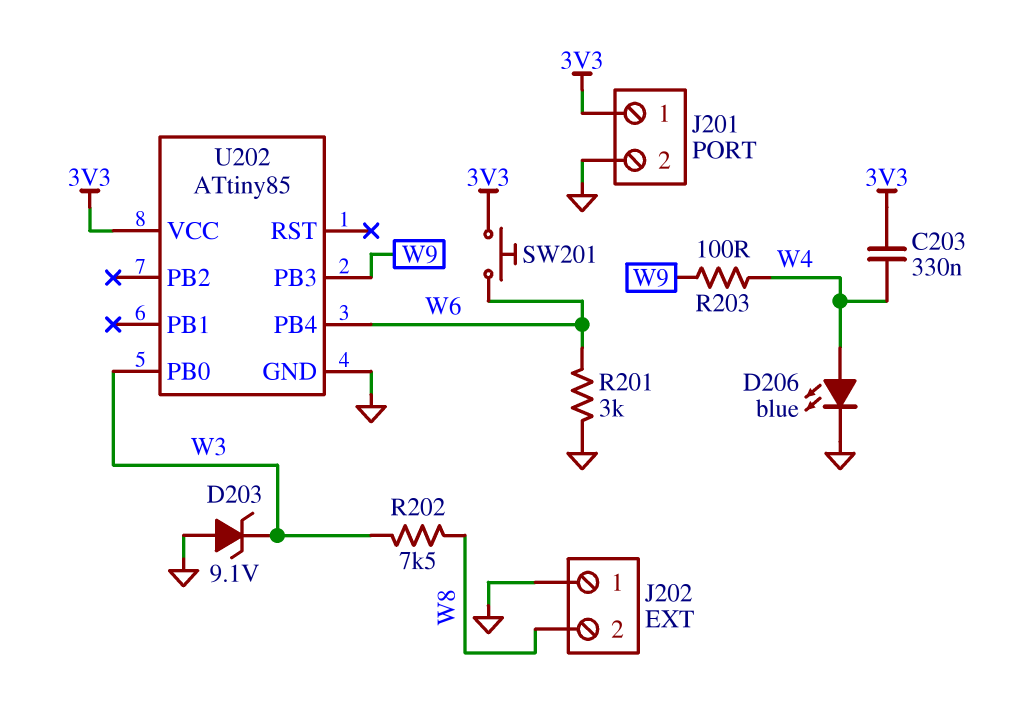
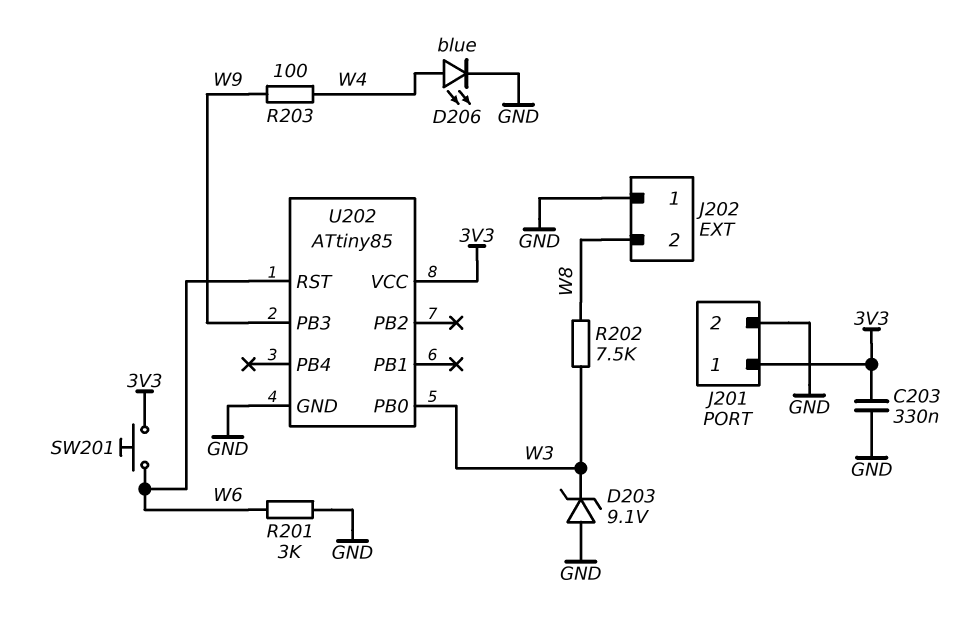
C203: 330nF (3V3, W4) -> 330nF (3V3, GND)
U202 pin PB4: W6 -> none
U202 pin RST: none -> W6

